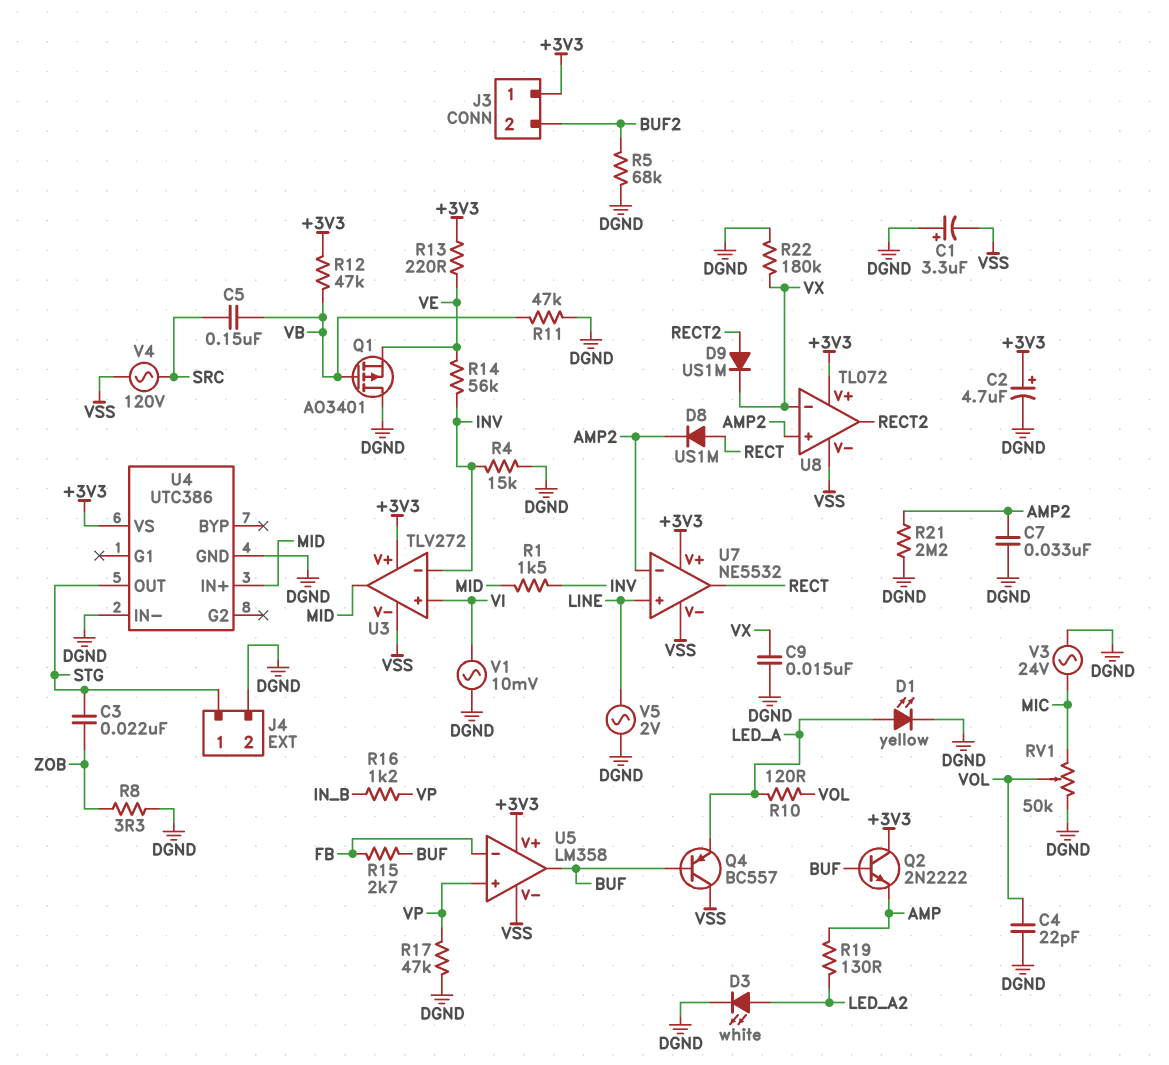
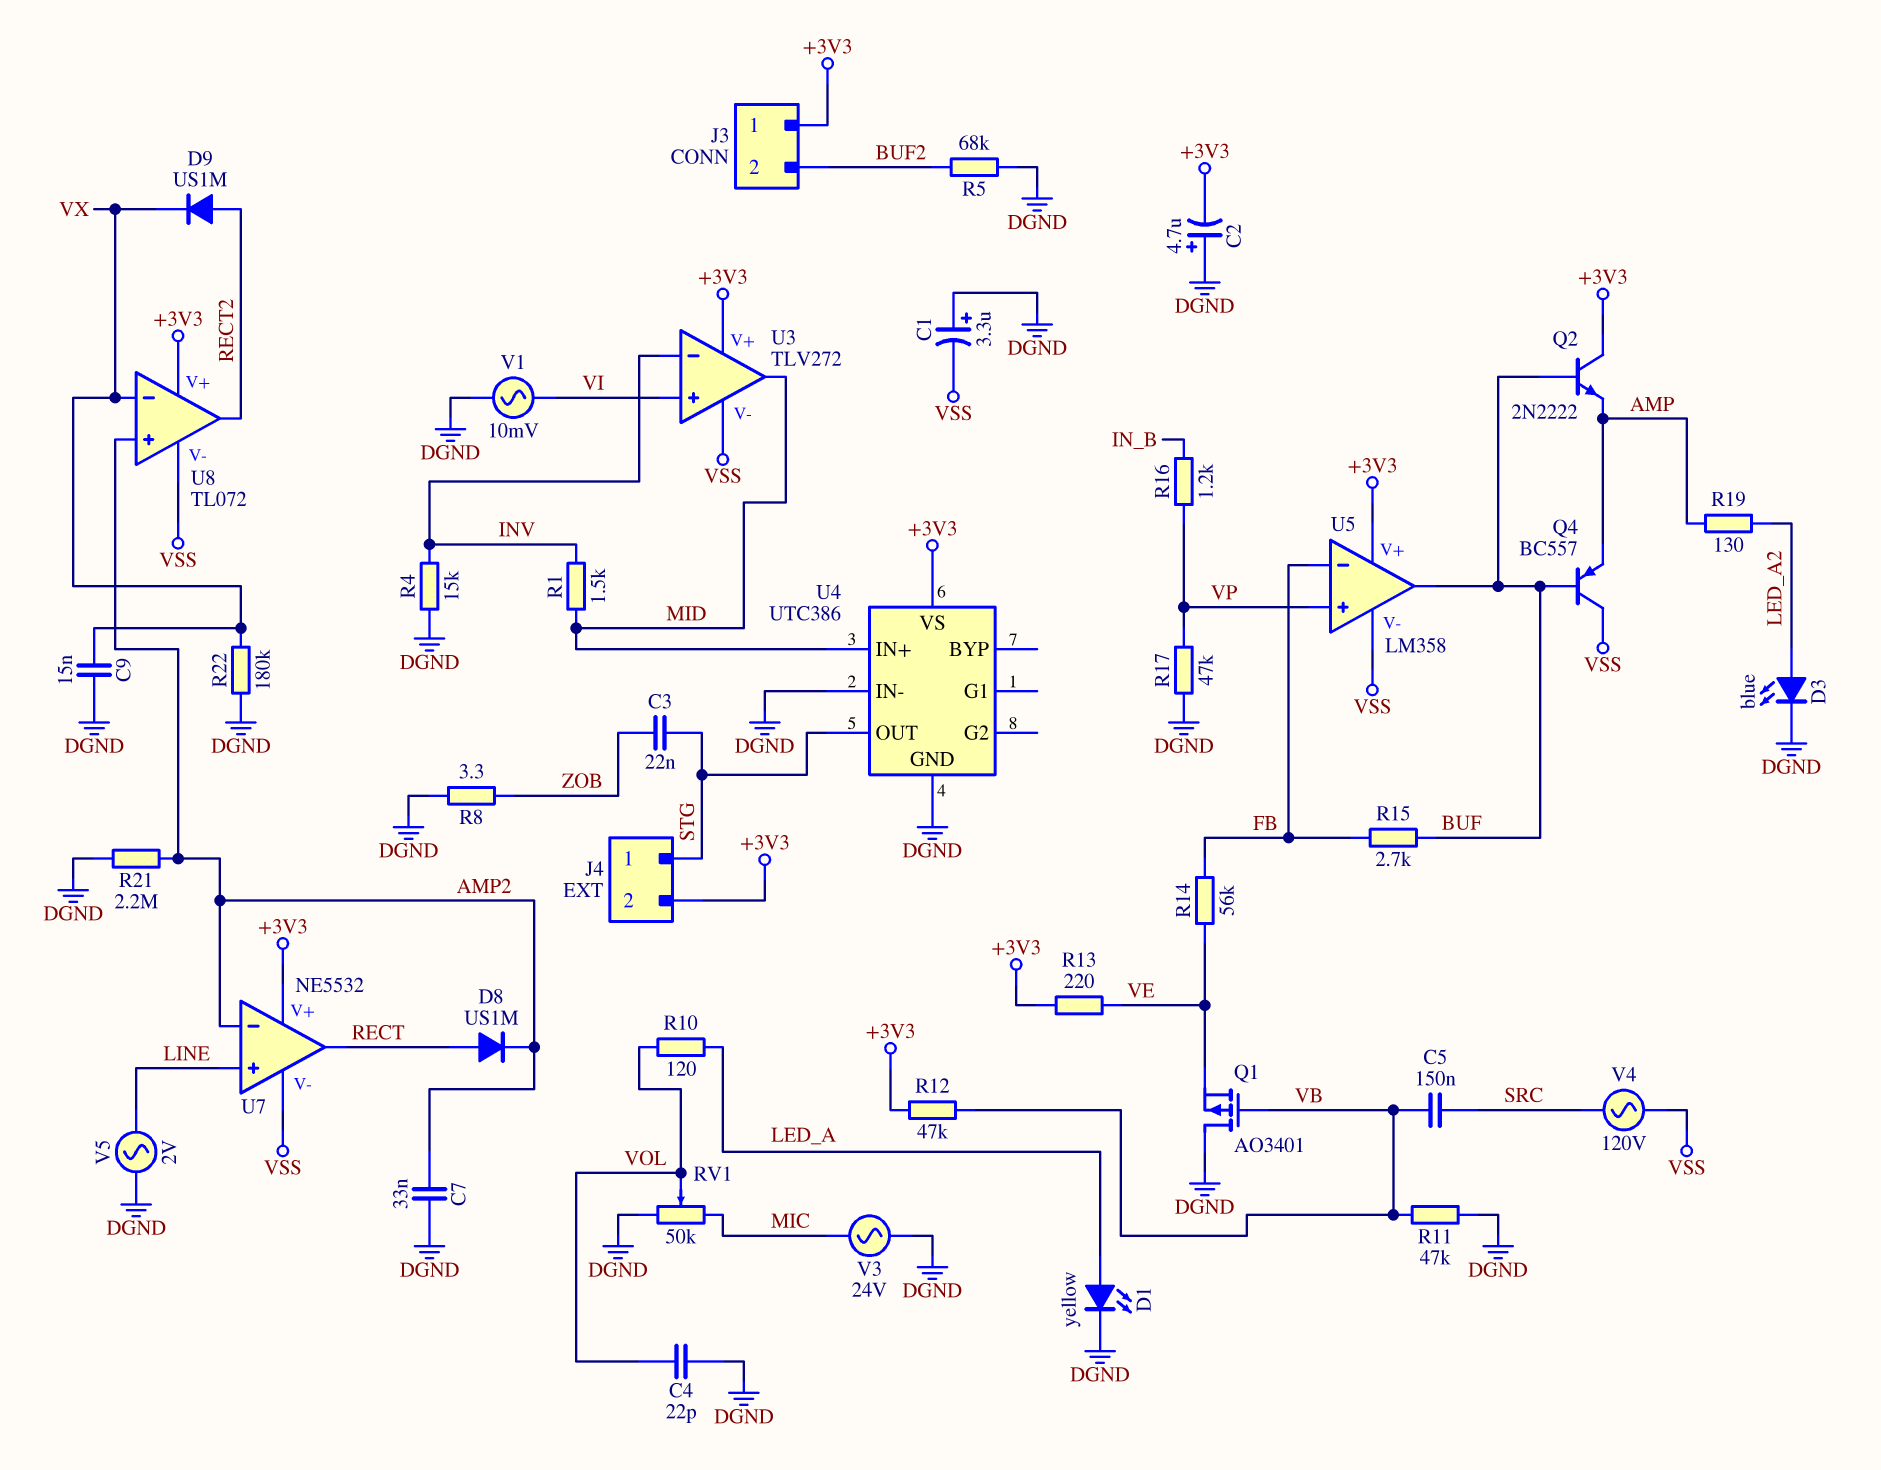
C2: 4.7uF (plus +3V3, minus DGND) -> 4.7uF (plus DGND, minus +3V3)
D3: LED white (A LED_A2, K DGND) -> LED blue (A LED_A2, K DGND)
J4 pin 2: DGND -> +3V3
Q4: PNP BC557 (B BUF, C VSS, E LED_A) -> PNP BC557 (B BUF, C VSS, E AMP)
R14: 56k (INV, VE) -> 56k (FB, VE)

